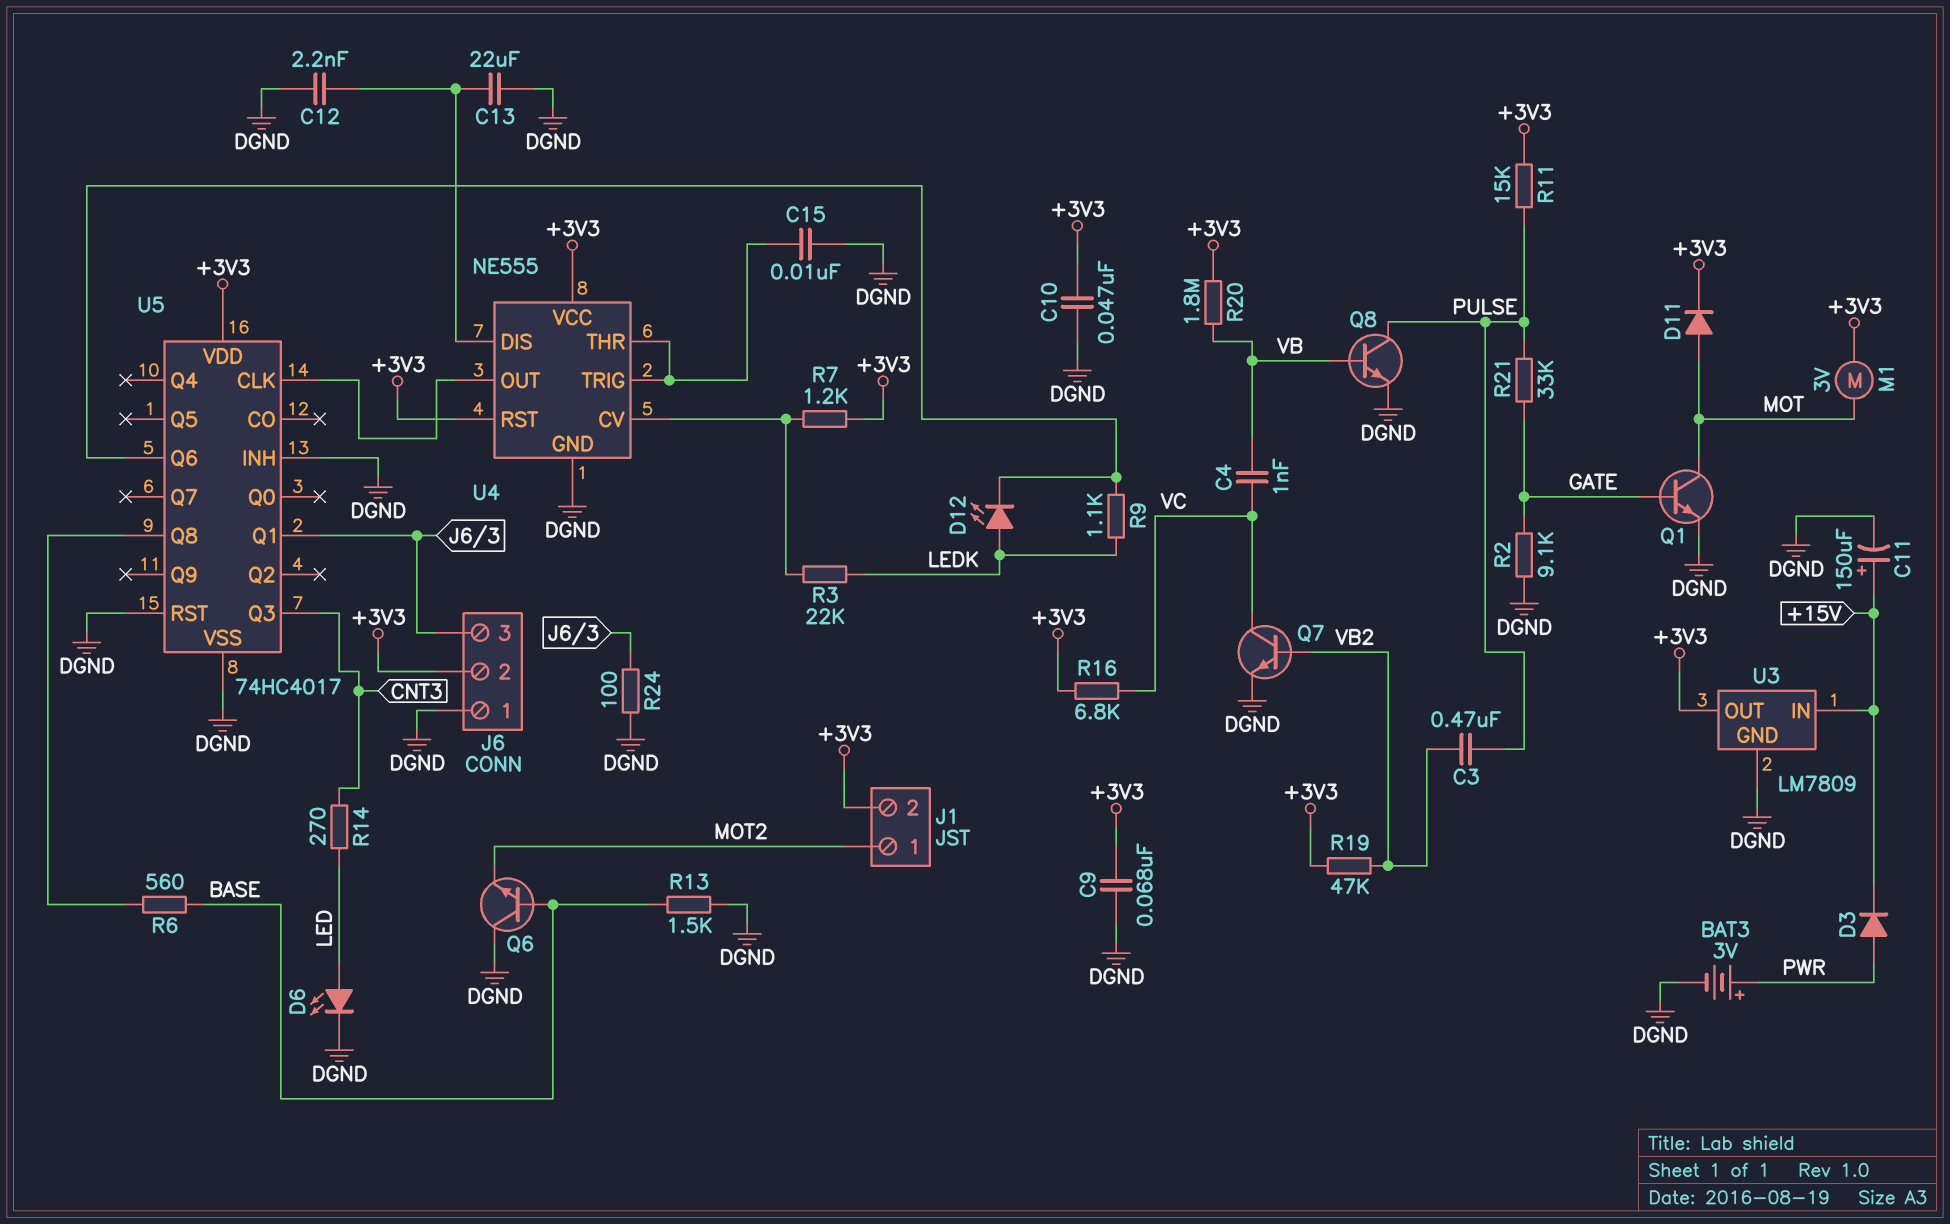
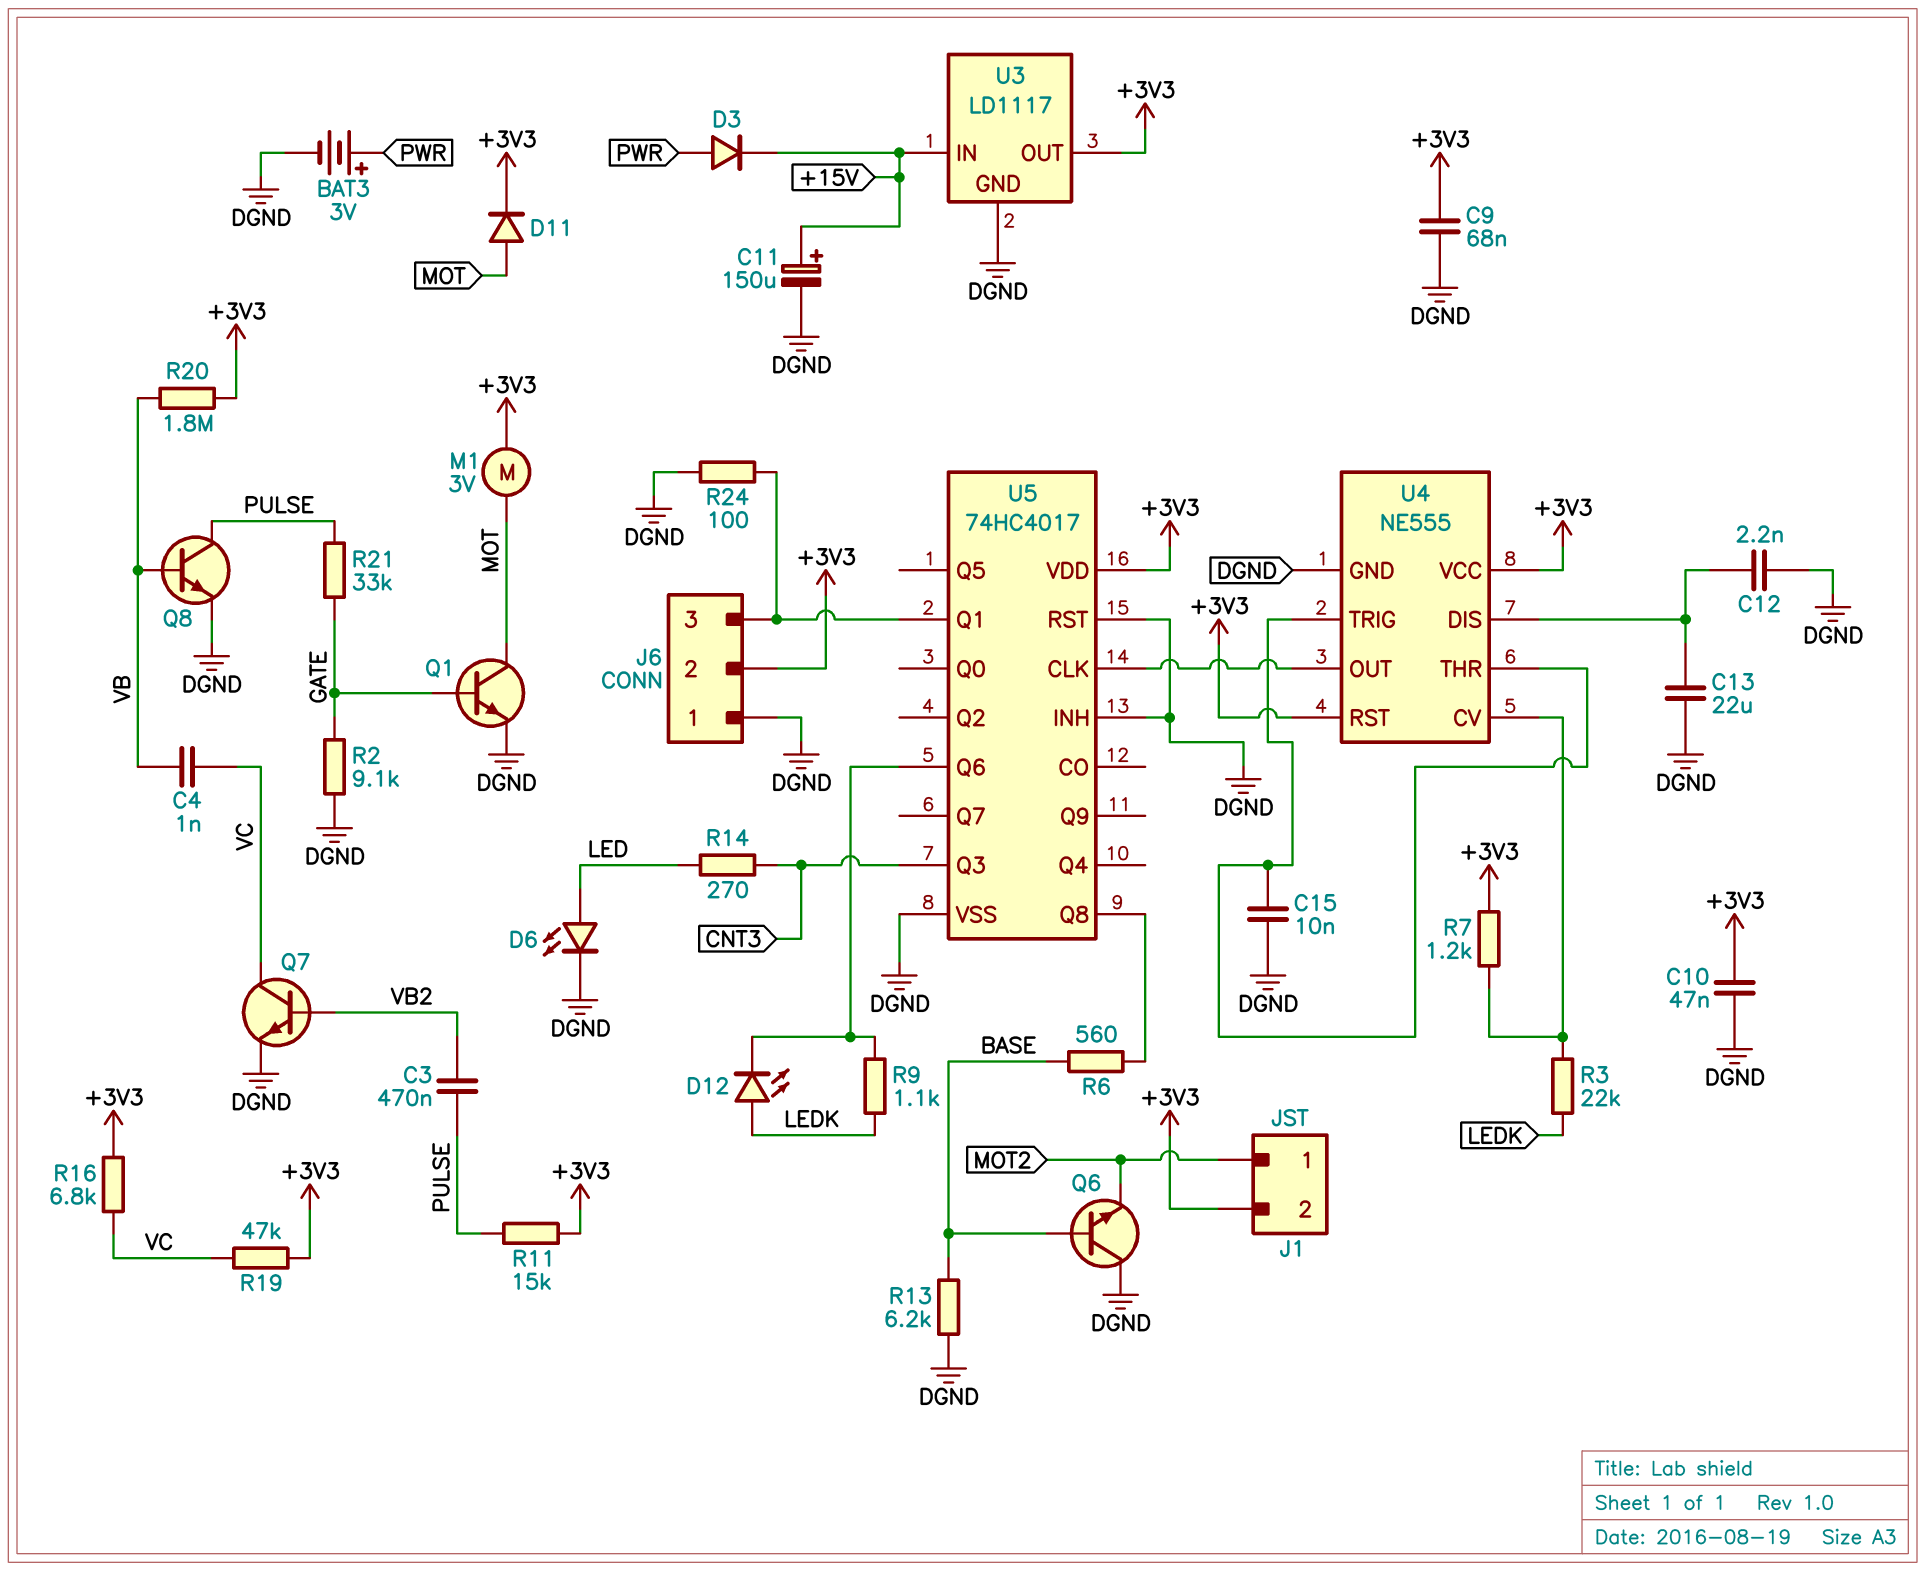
R13: 1.5k (BASE, DGND) -> 6.2k (BASE, DGND)
R19: 47k (+3V3, VB2) -> 47k (+3V3, VC)
U3: LM7809 -> LD1117

